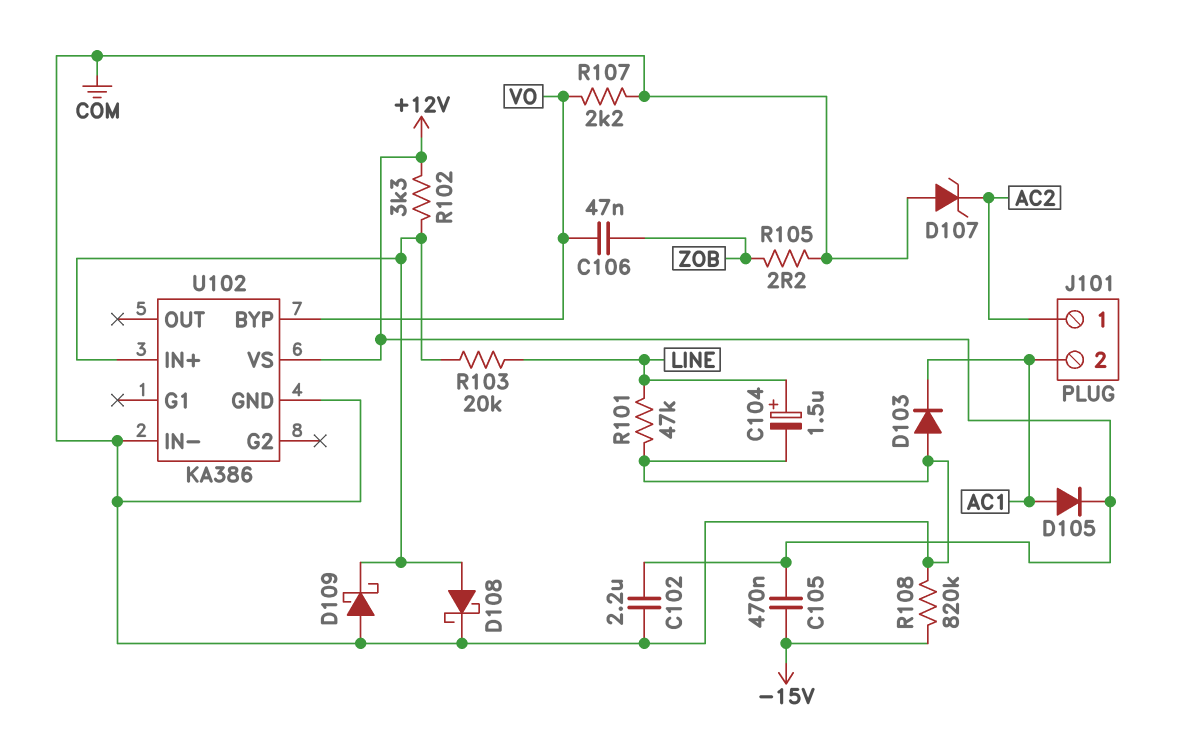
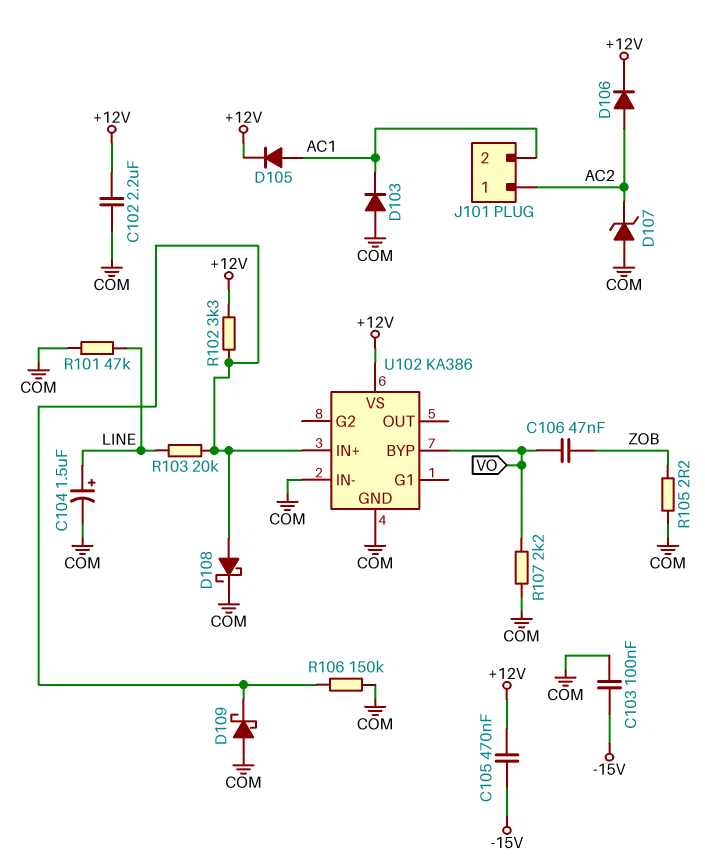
C103: none -> 100nF (-15V, COM)
D106: none -> diode (A AC2, K +12V)
R106: none -> 150k (COM, U102/IN+)
R108: 820k (-15V, COM) -> none

